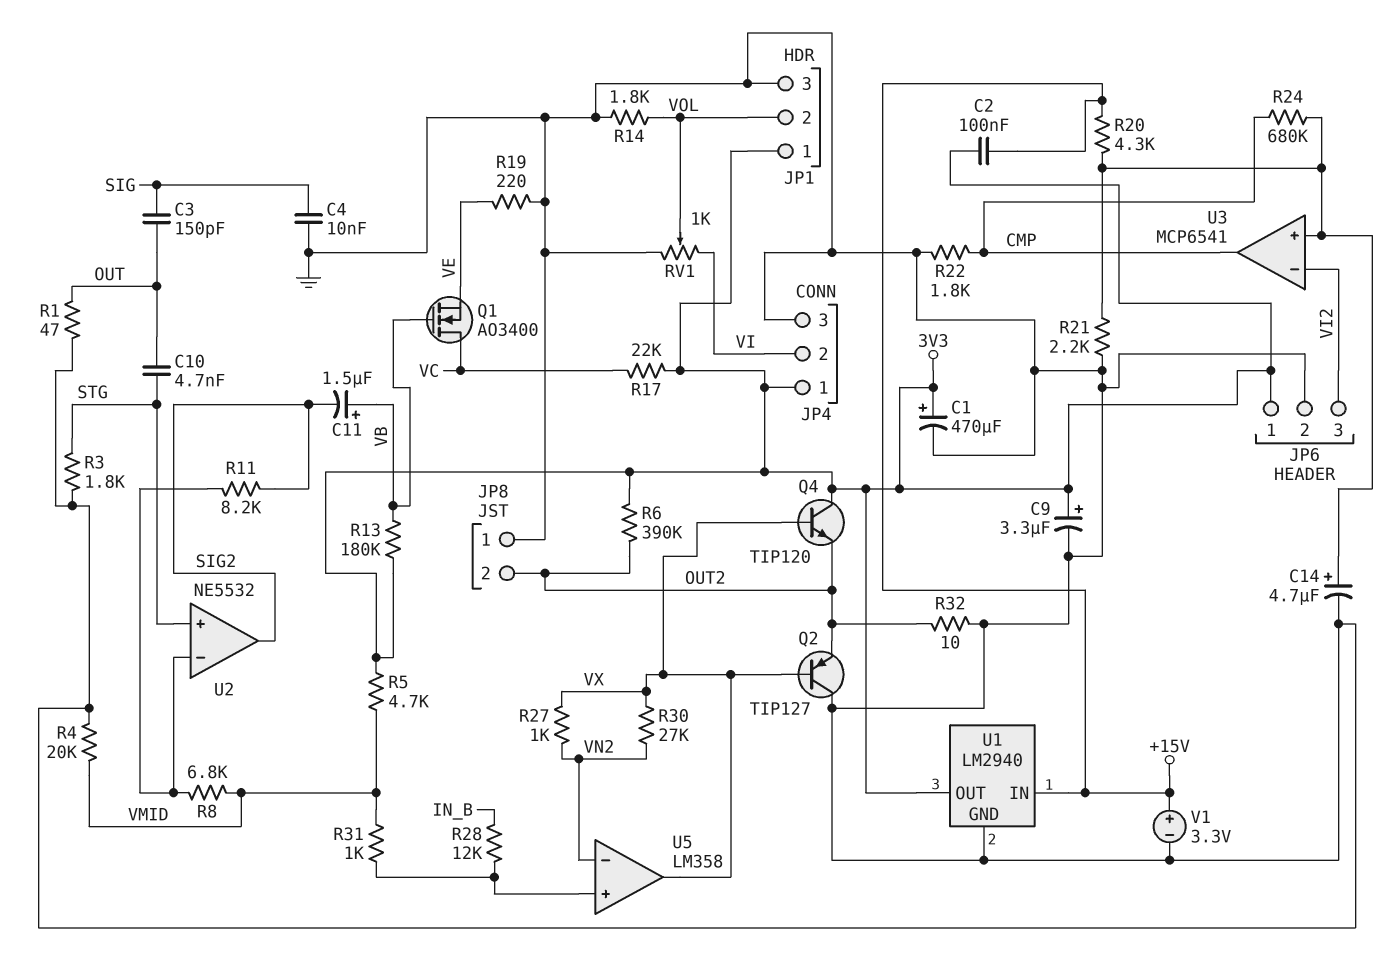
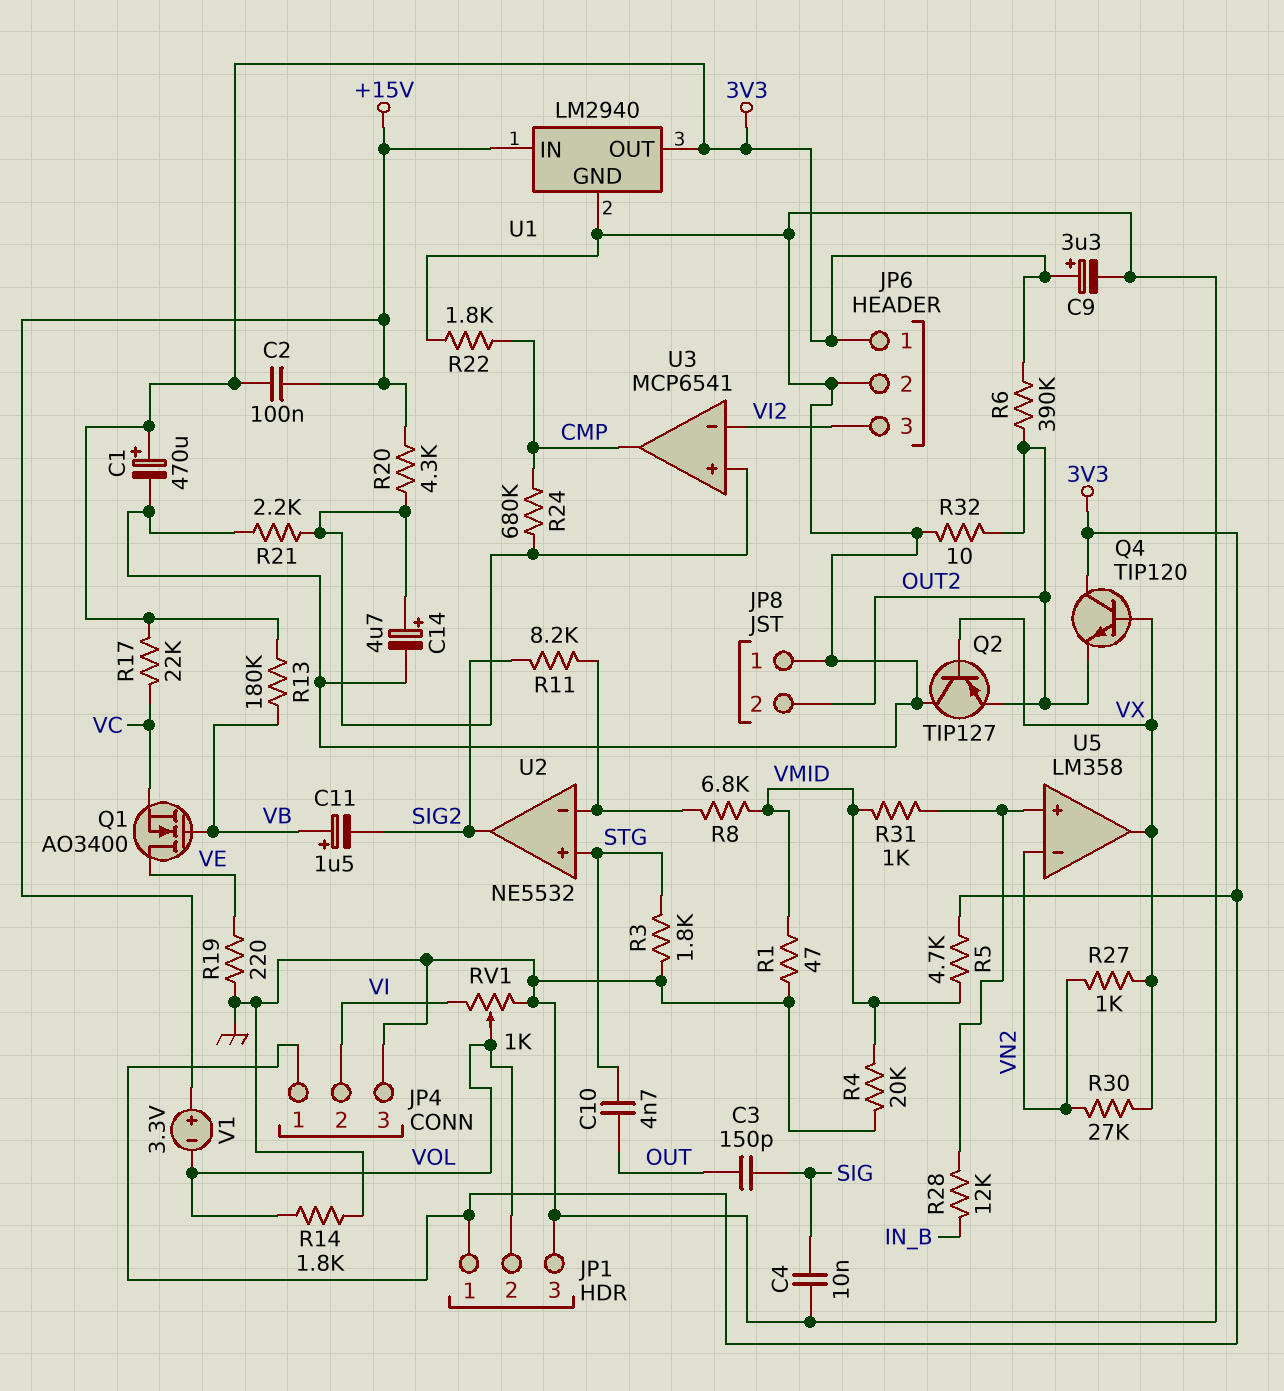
Q1: NMOS AO3400 (G VB, D VC, S VE) -> NMOS AO3400 (G VB, D VE, S VC)
R1: 47 (GND, OUT) -> 47 (GND, VMID)
V1: 3.3V (plus +15V, minus GND) -> 3.3V (plus +15V, minus VOL)

